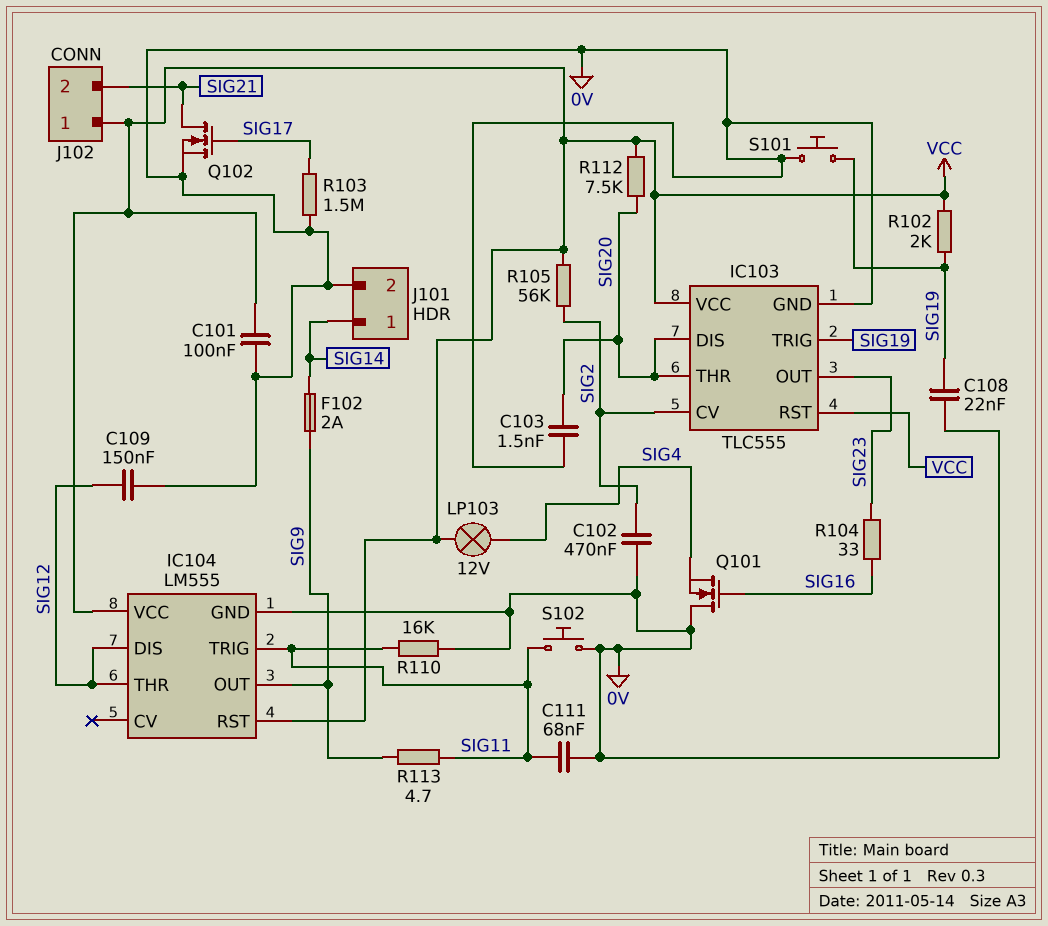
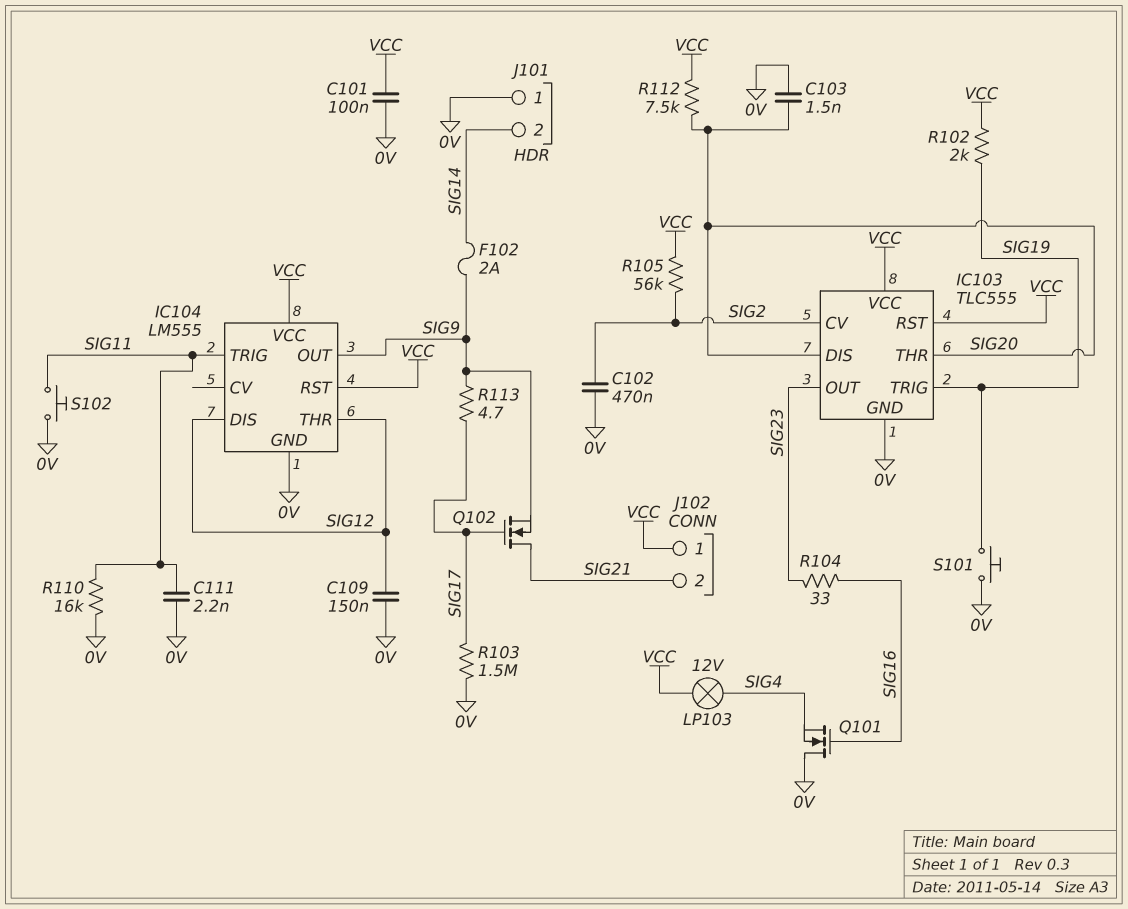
C108: 22nF (0V, SIG19) -> none
C111: 68nF (0V, SIG11) -> 2.2nF (0V, SIG11)
J101 pin 1: SIG14 -> 0V
J101 pin 2: 0V -> SIG14
Q102: NMOS (G SIG17, D SIG21, S 0V) -> NMOS (G SIG17, D SIG21, S SIG9)
R113: 4.7 (SIG9, SIG11) -> 4.7 (SIG9, SIG17)

